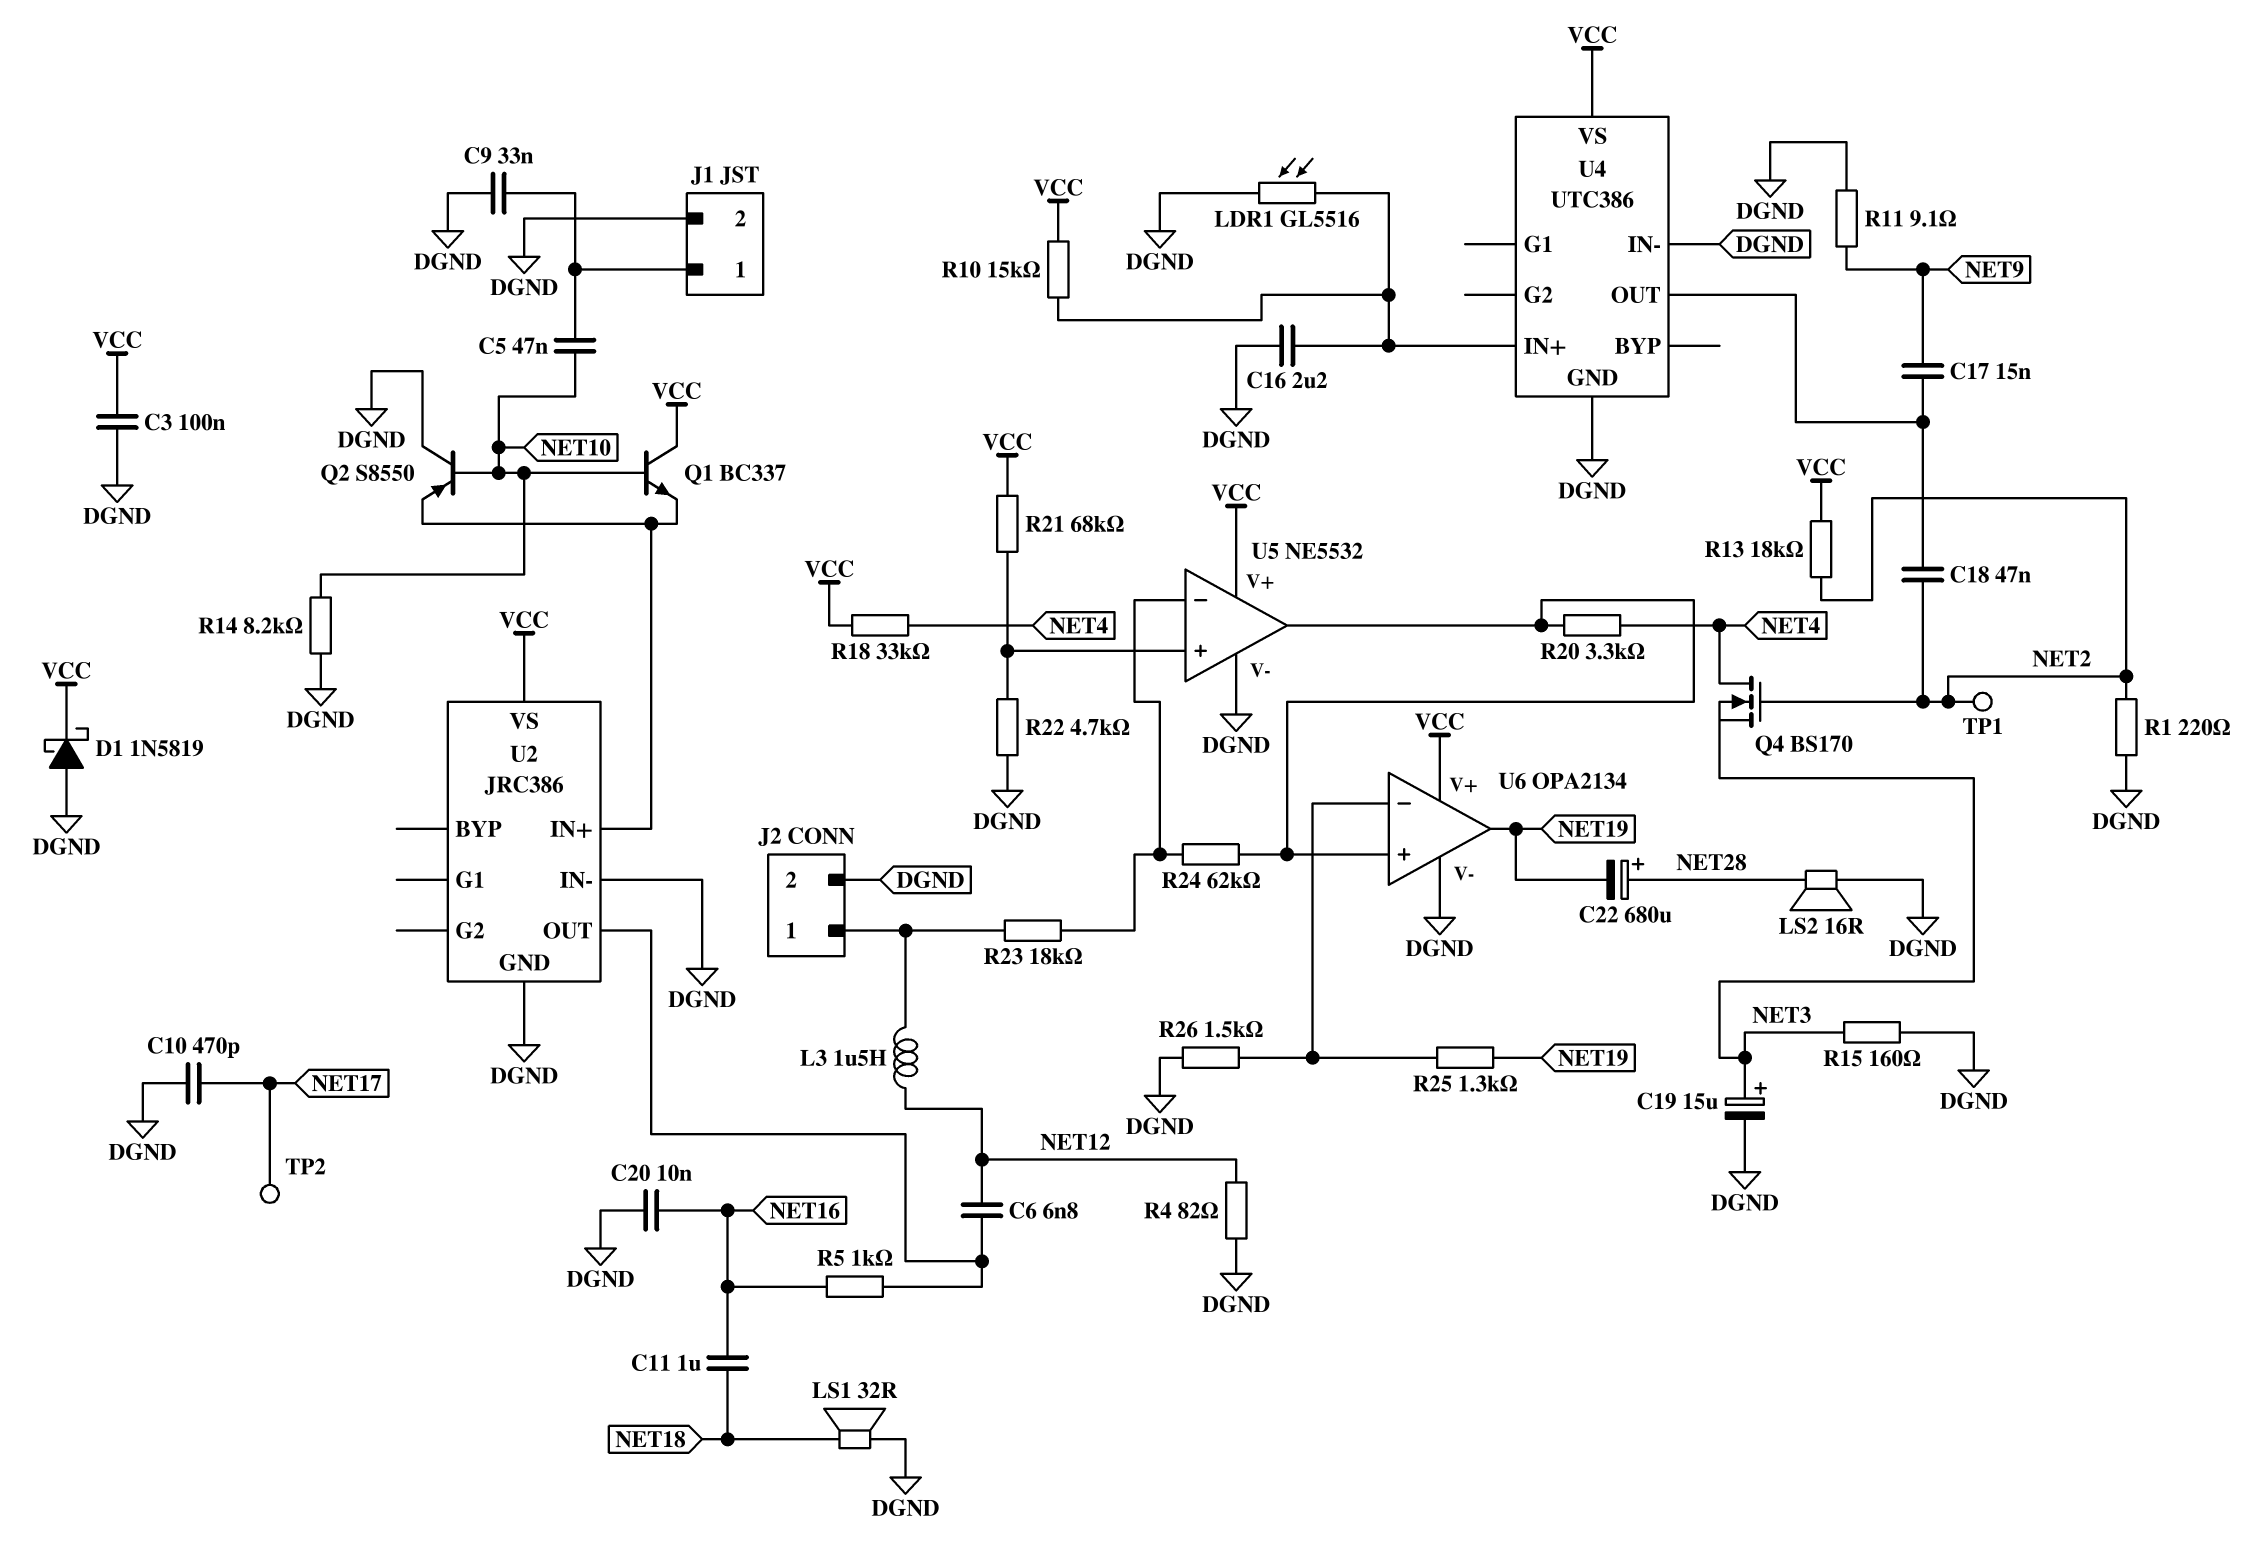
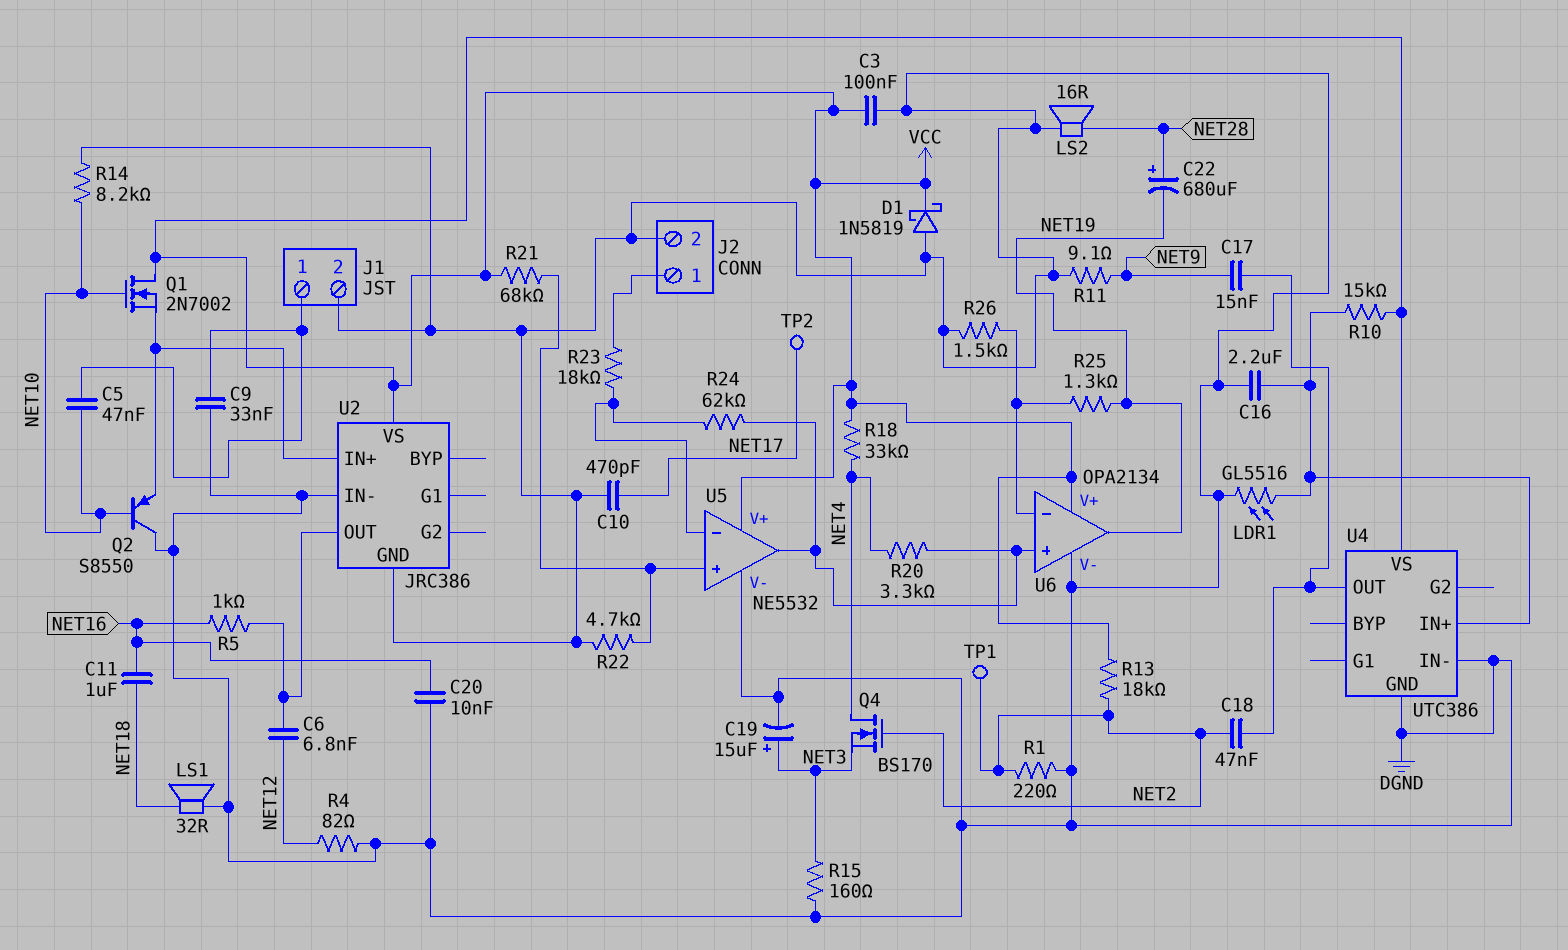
L3: 1.5uH (J2/1, NET12) -> none
Q1: NPN BC337 (B NET10, C VCC, E U2/IN+) -> NMOS 2N7002 (G NET10, D VCC, S U2/IN+)

